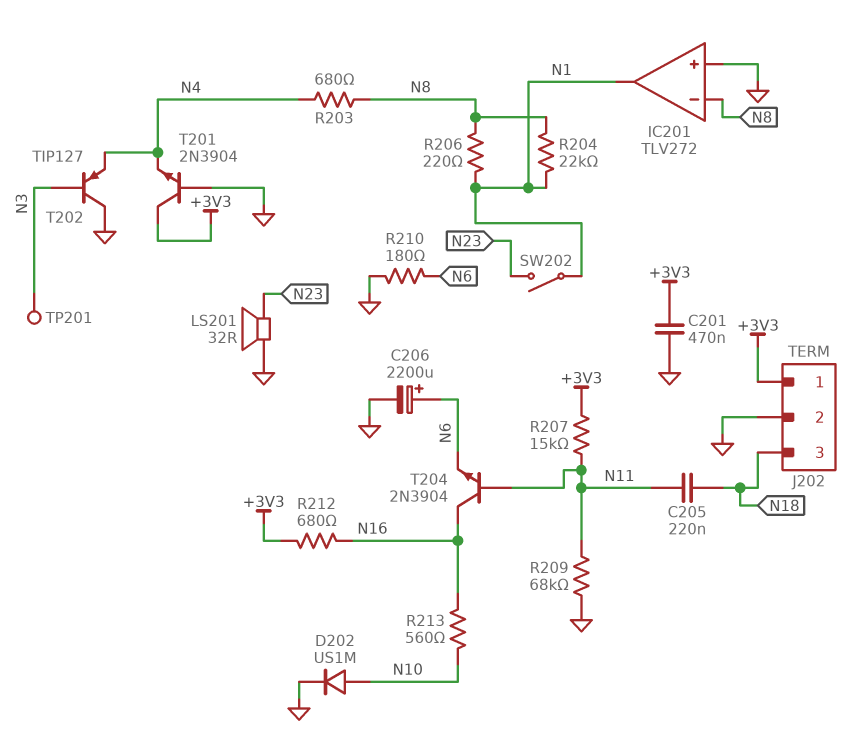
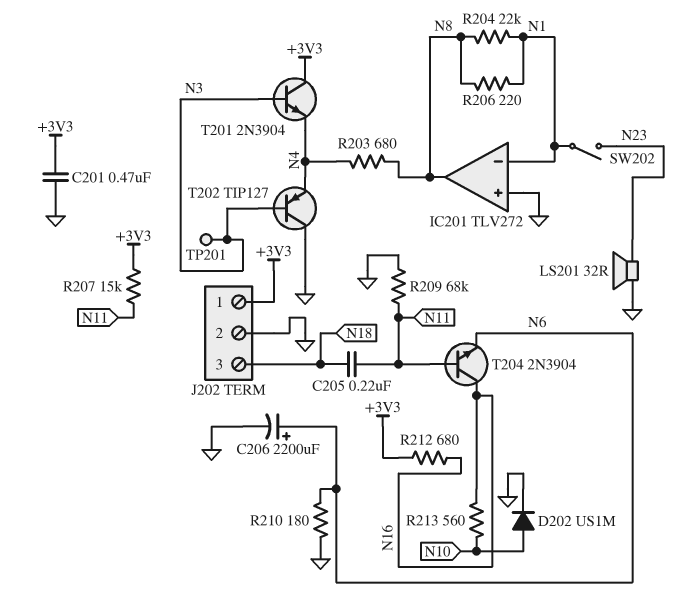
IC201 pin in-: N8 -> N1
IC201 pin out: N1 -> N8
T201: NPN 2N3904 (B GND, C +3V3, E N4) -> NPN 2N3904 (B N3, C +3V3, E N4)

